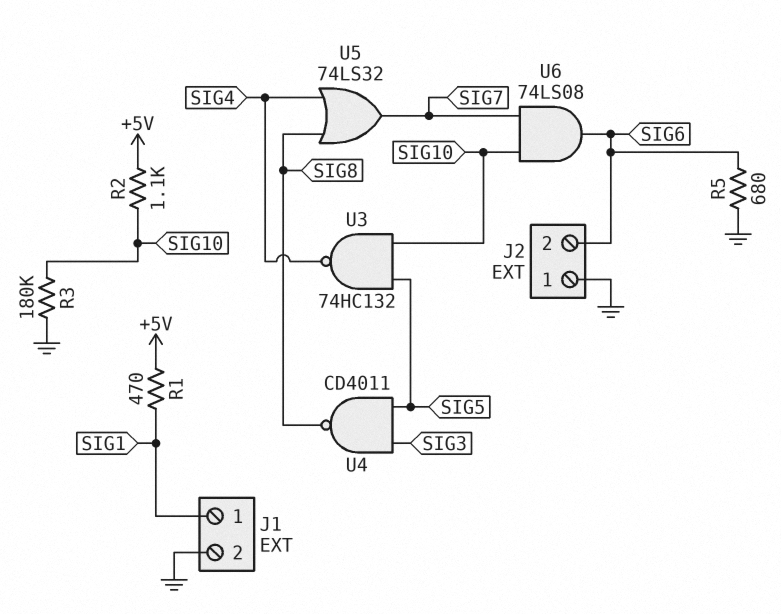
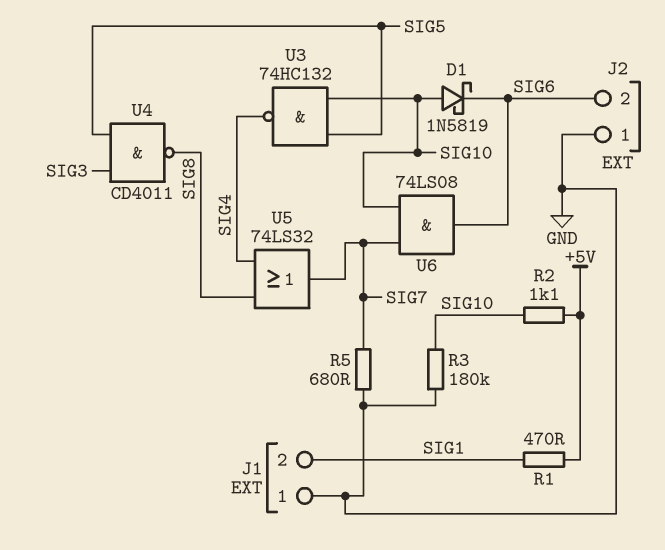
D1: none -> schottky 1N5819 (A SIG10, K SIG6)
J1 pin 1: SIG1 -> GND
J1 pin 2: GND -> SIG1
R5: 680 (GND, SIG6) -> 680 (GND, SIG7)

